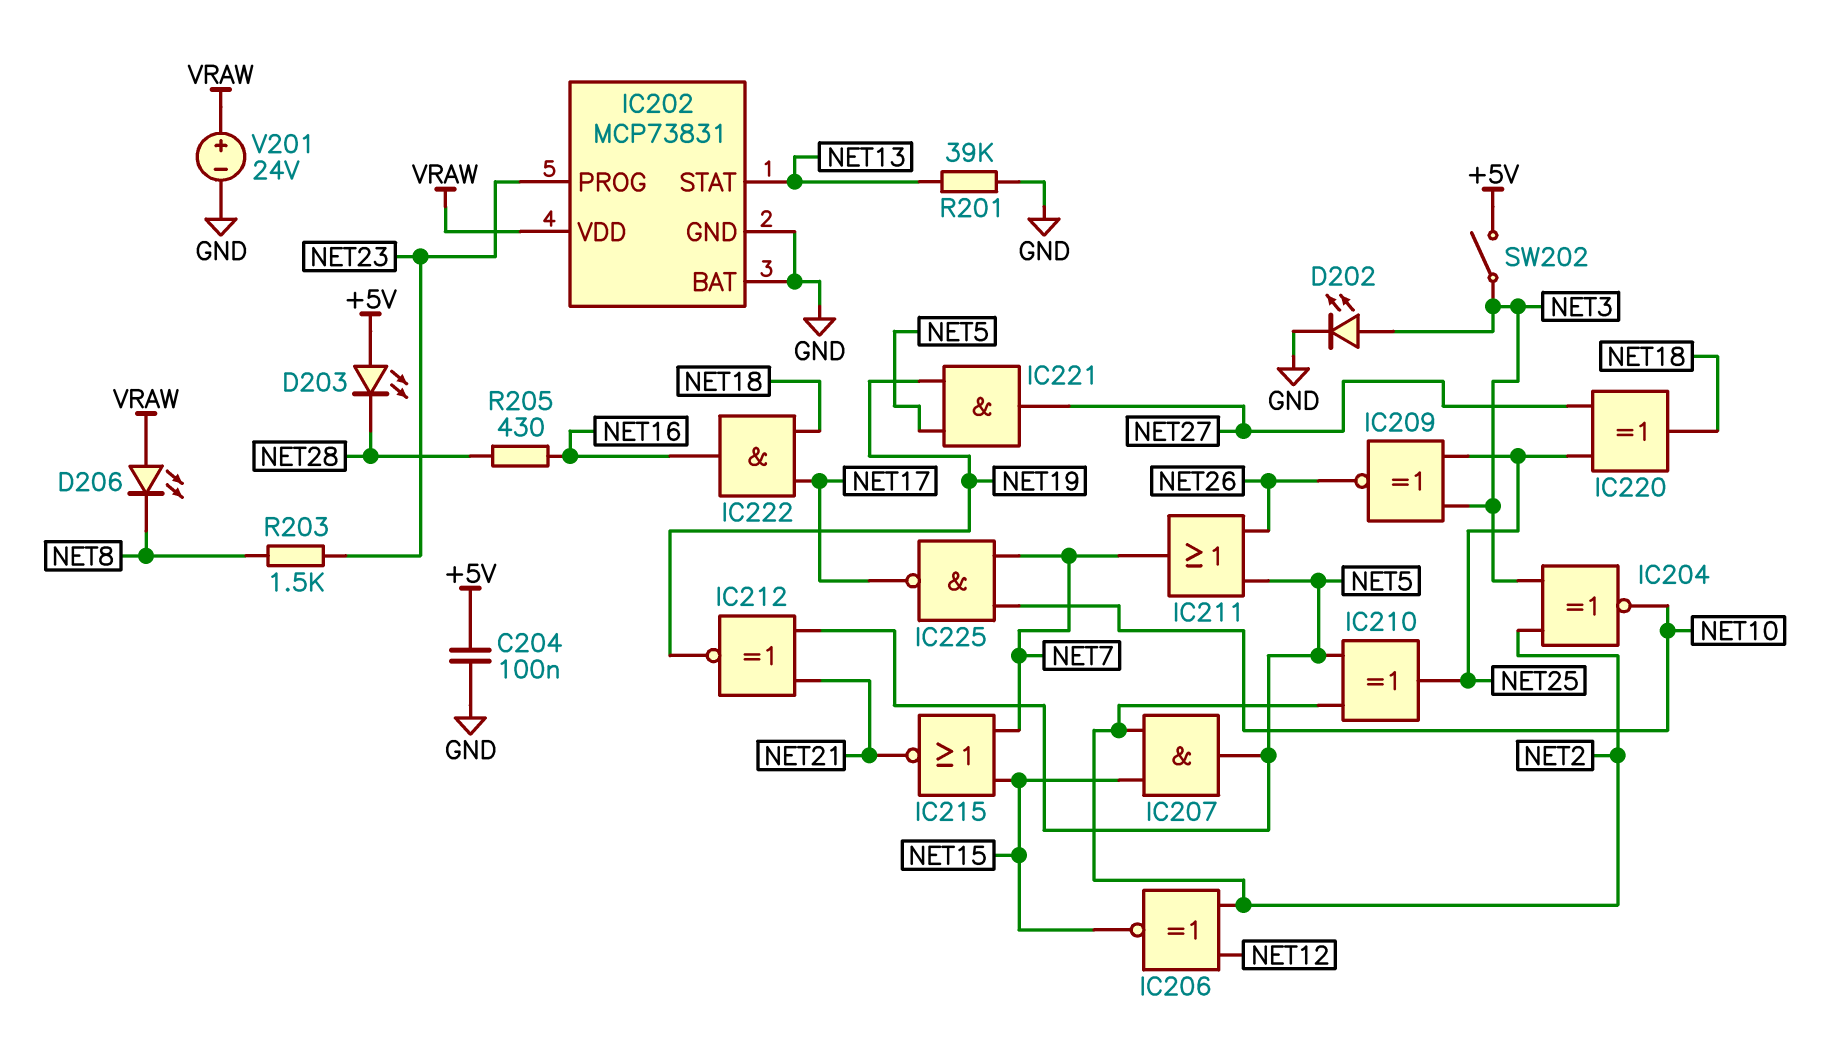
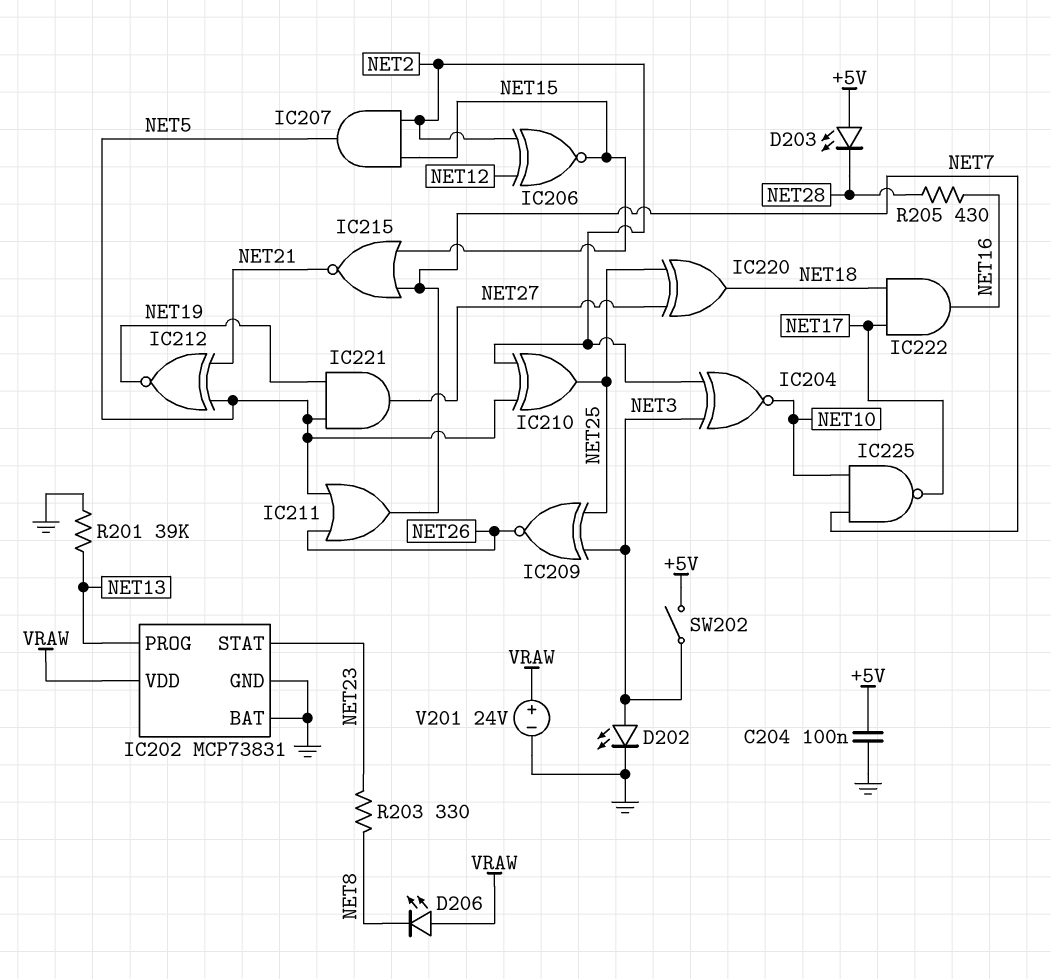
IC202 pin PROG: NET23 -> NET13
IC202 pin STAT: NET13 -> NET23
R203: 1.5k (NET8, NET23) -> 330 (NET8, NET23)

